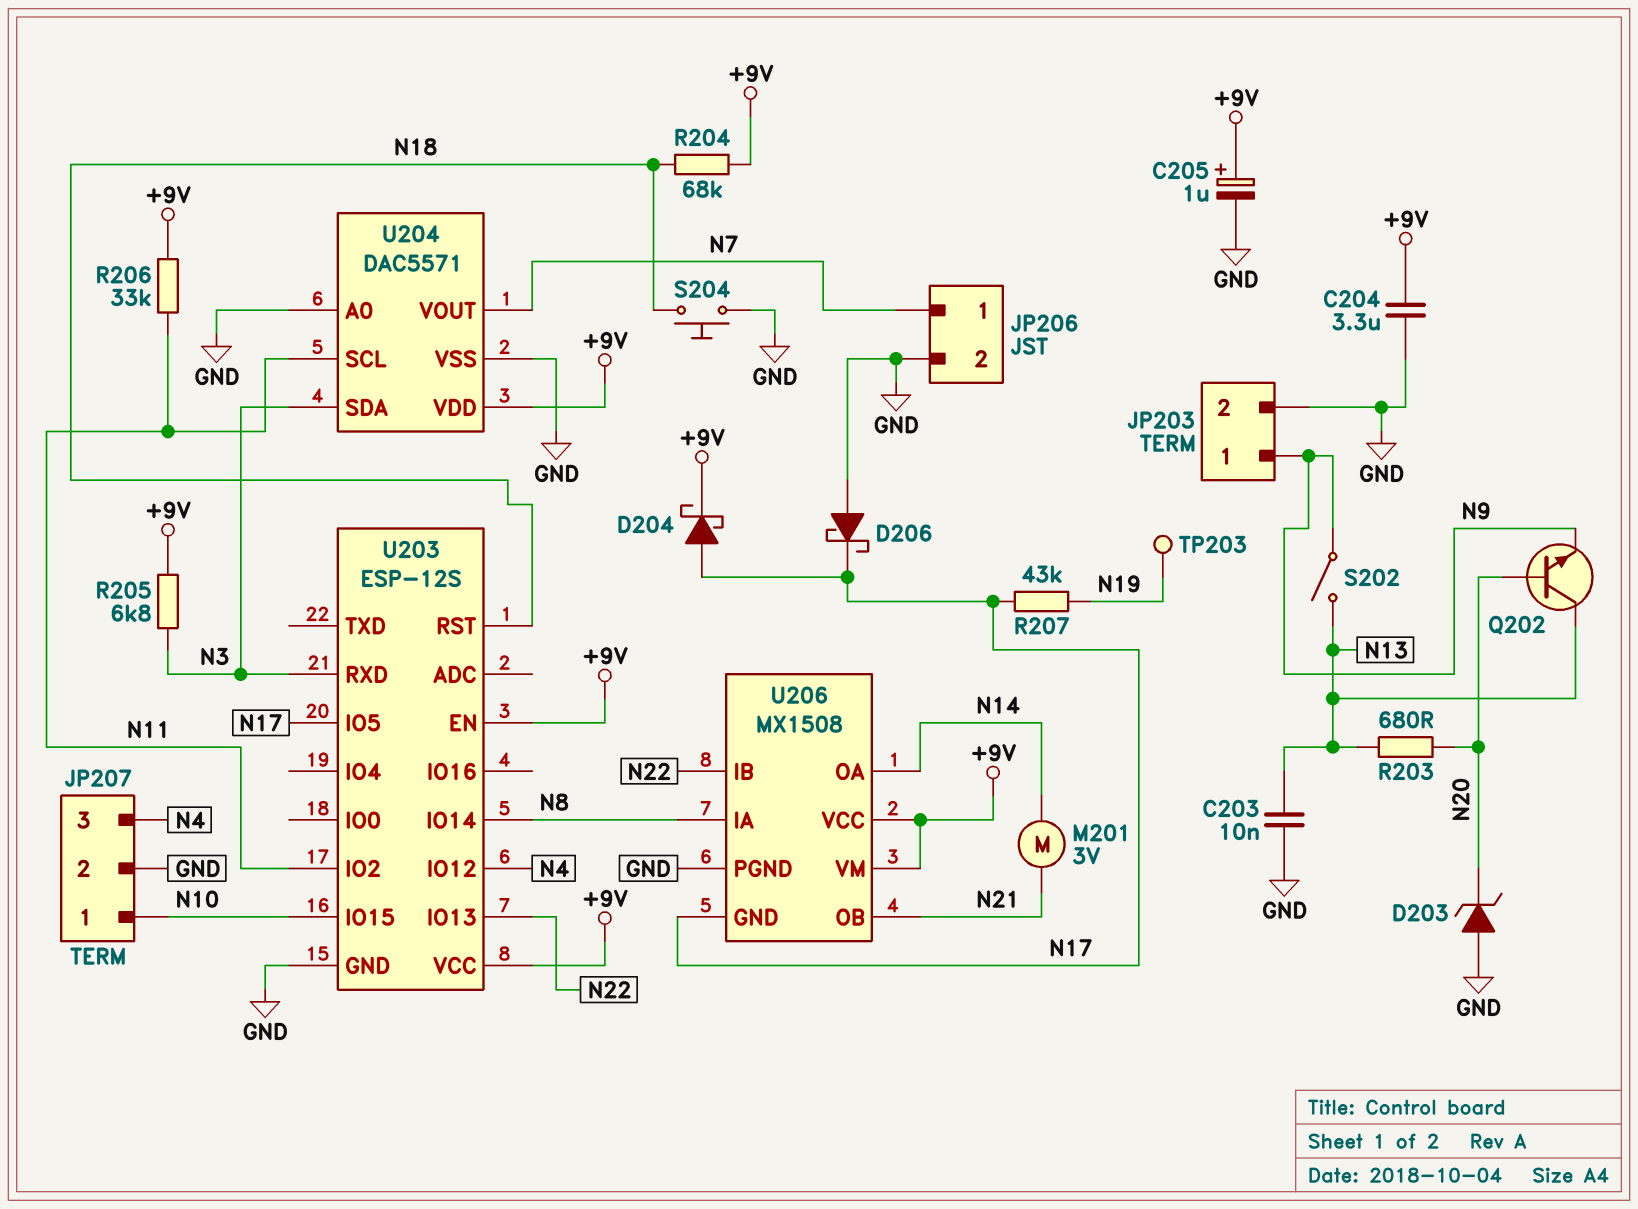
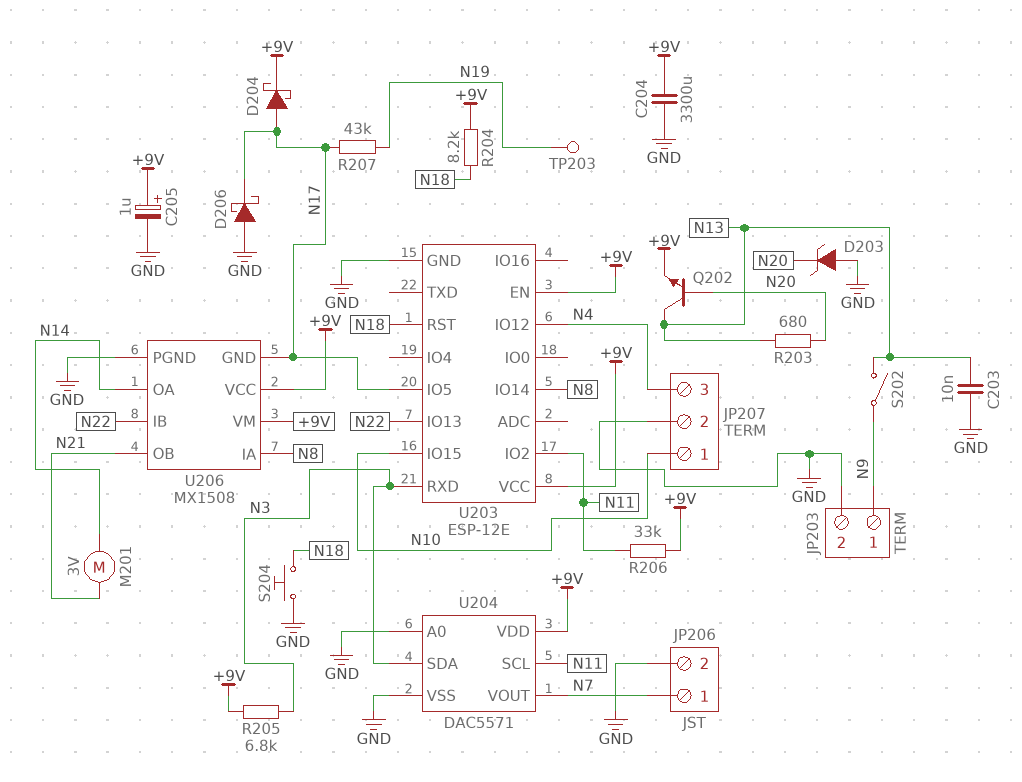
C204: 3.3uF (+9V, GND) -> 3300uF (+9V, GND)
Q202: NPN (B N20, C N13, E N9) -> NPN (B N20, C N13, E +9V)
R204: 68k (+9V, N18) -> 8.2k (+9V, N18)
U203: ESP-12S -> ESP-12E

